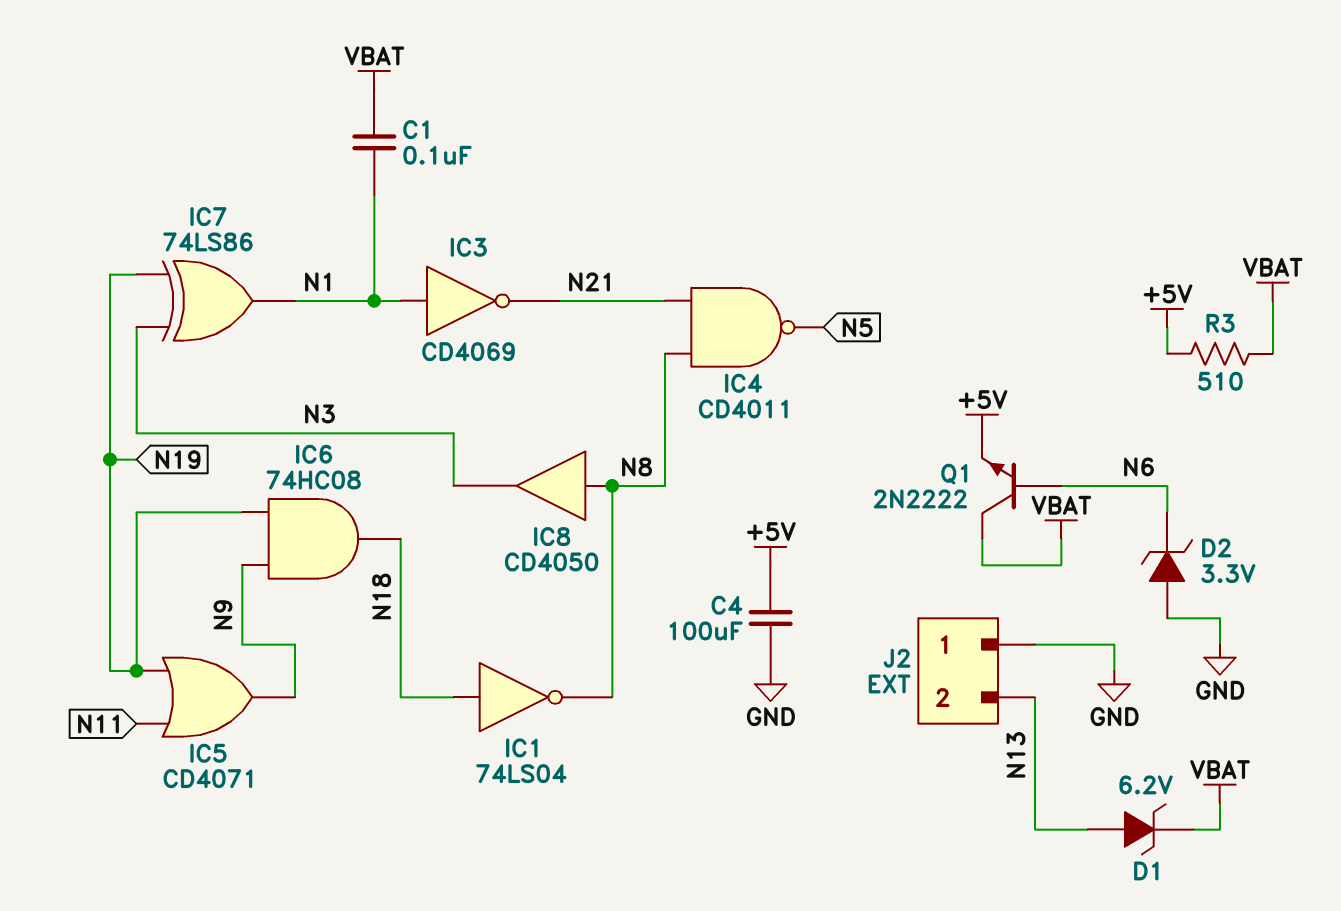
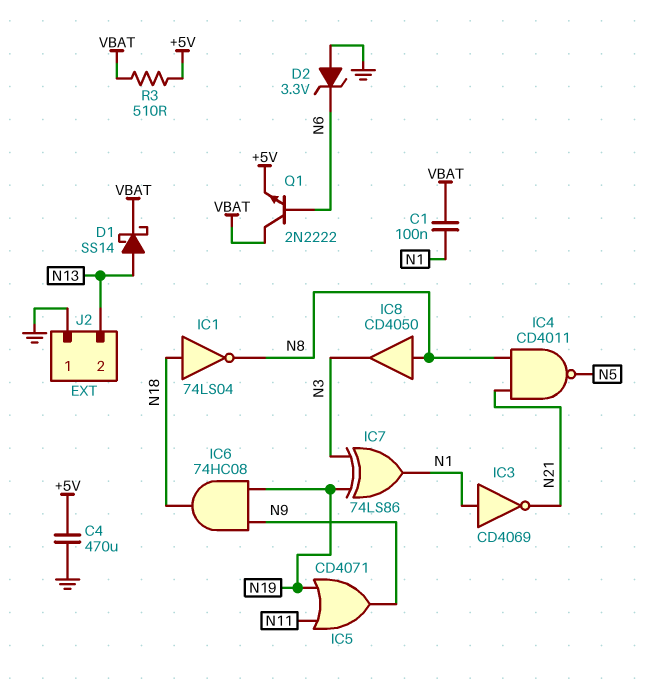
C4: 100uF (+5V, GND) -> 470uF (+5V, GND)
D1: zener 6.2V (A N13, K VBAT) -> schottky SS14 (A N13, K VBAT)

